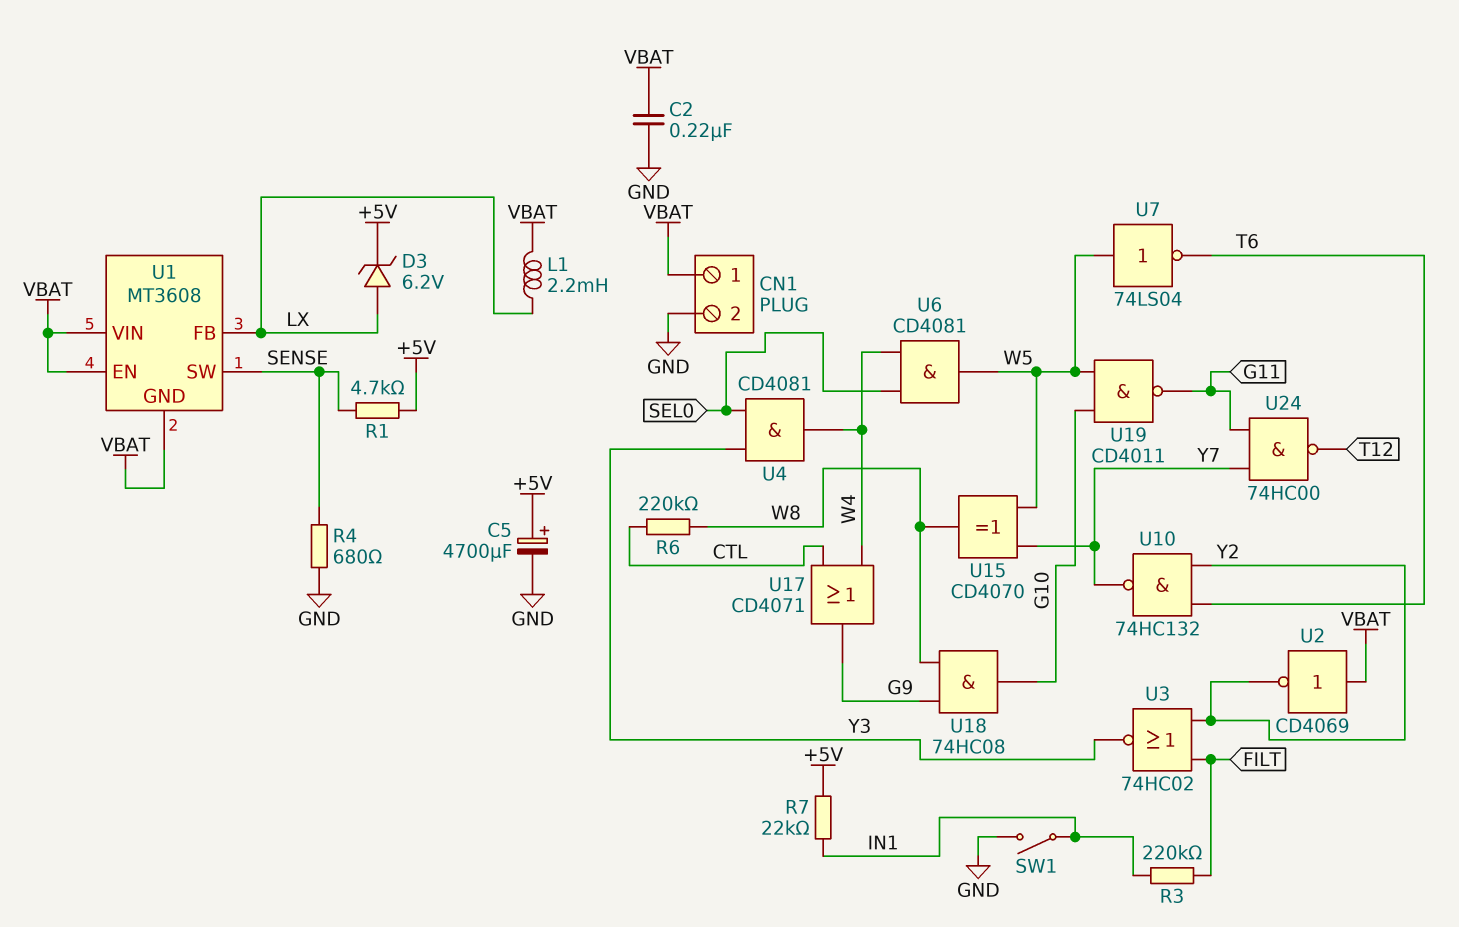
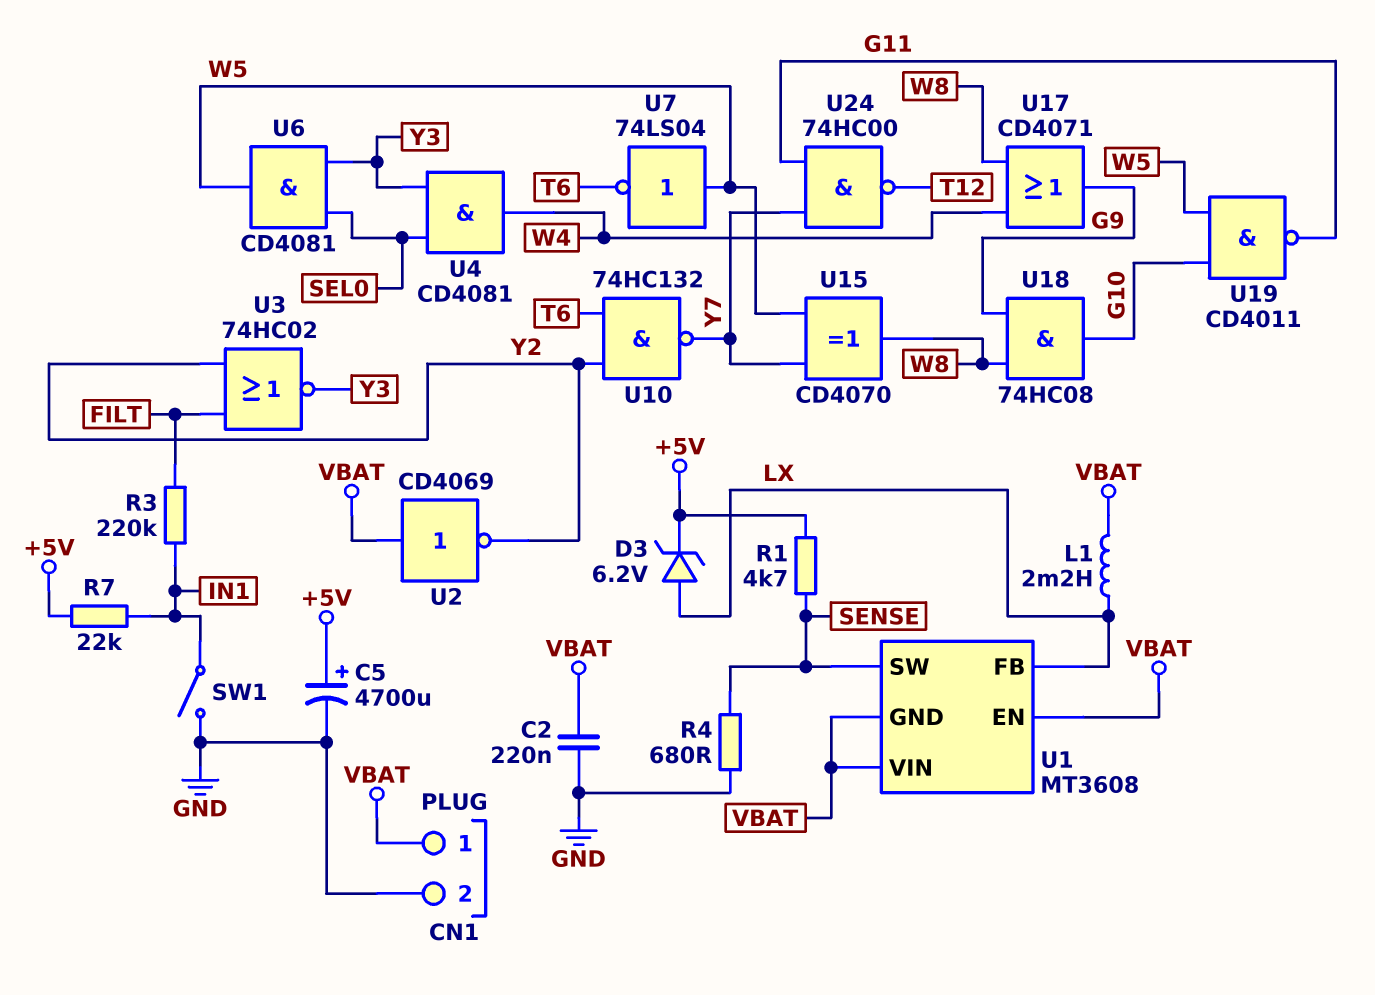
R6: 220k (CTL, W8) -> none
U6: AND CD4081 (in SEL0, in W4, out W5) -> AND CD4081 (in SEL0, in Y3, out W5)
U17: OR CD4071 (in CTL, in W4, out G9) -> OR CD4071 (in W4, in W8, out G9)

